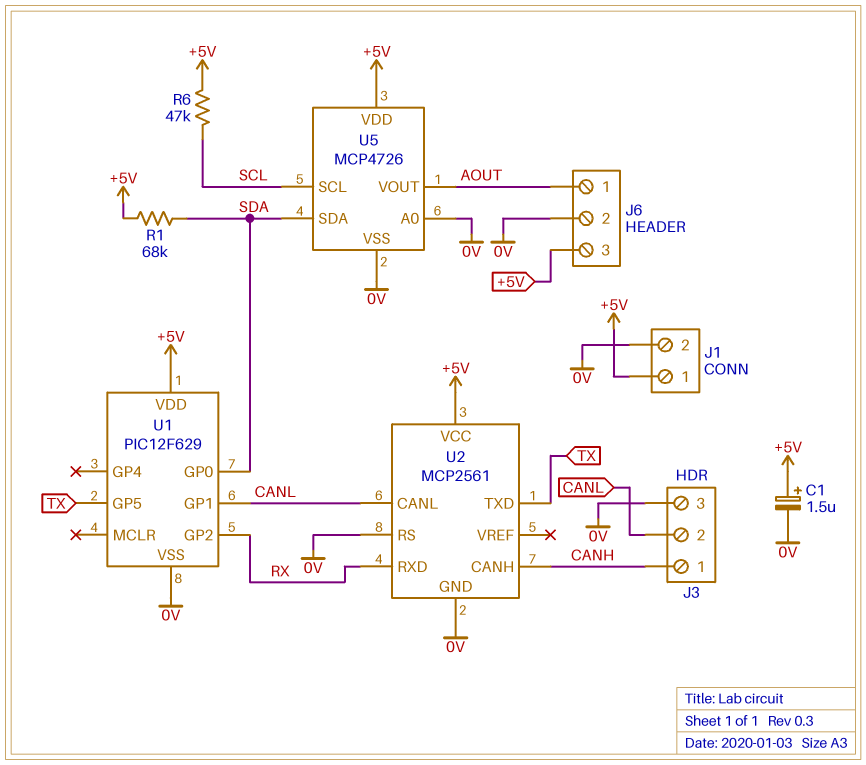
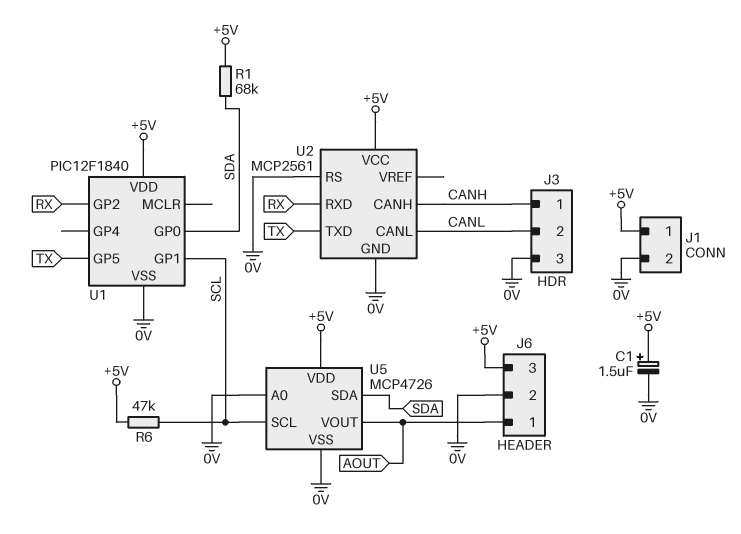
U1: PIC12F629 -> PIC12F1840
U1 pin GP1: CANL -> SCL

